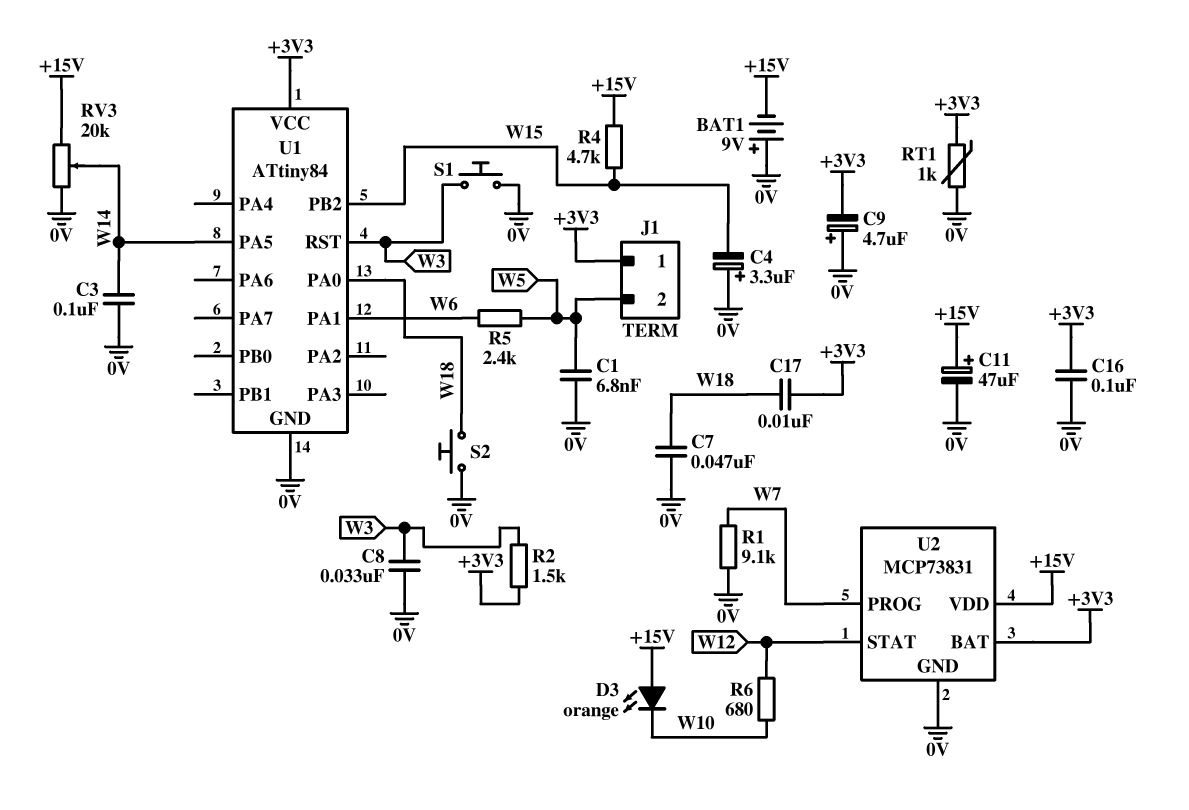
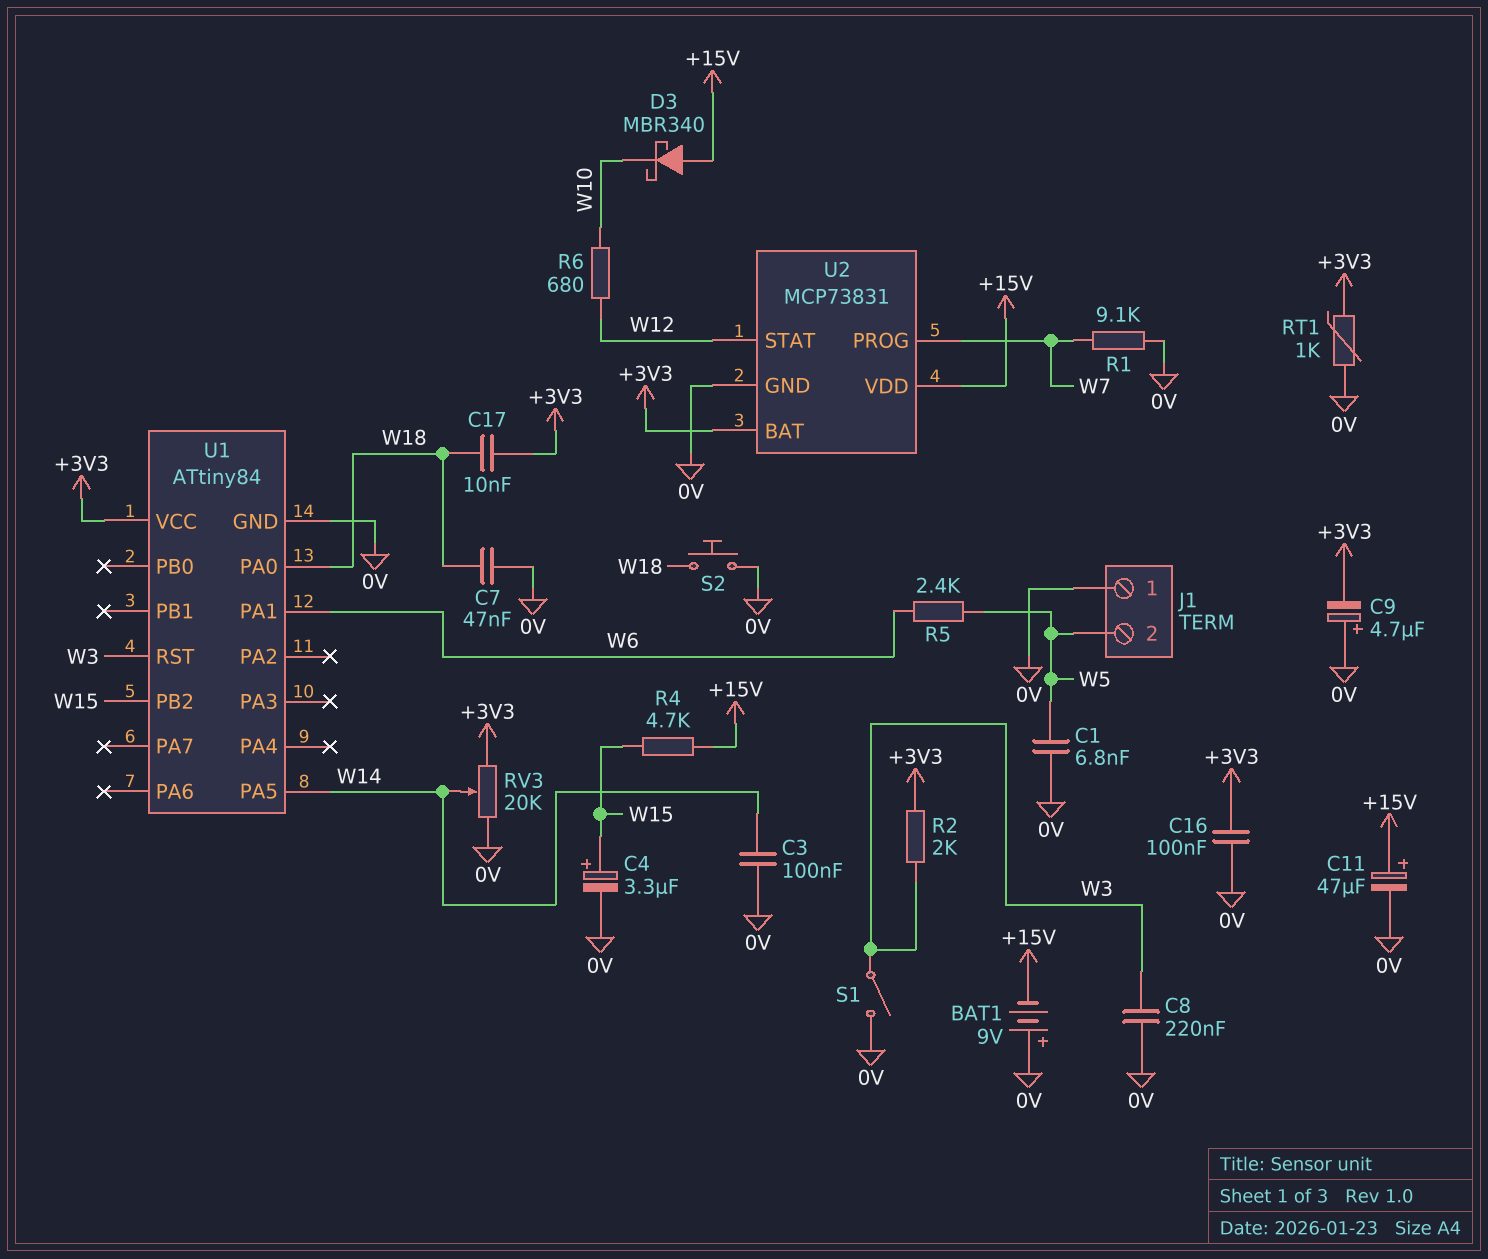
C4: 3.3uF (plus 0V, minus W15) -> 3.3uF (plus W15, minus 0V)
C8: 33nF (0V, W3) -> 220nF (0V, W3)
D3: LED orange (A +15V, K W10) -> schottky MBR340 (A +15V, K W10)
J1 pin 1: +3V3 -> 0V
R2: 1.5k (+3V3, W3) -> 2k (+3V3, W3)
RV3: 20k (+15V, 0V, wiper W14) -> 20k (+3V3, 0V, wiper W14)
S1: button (0V, W3) -> switch (0V, W3)

